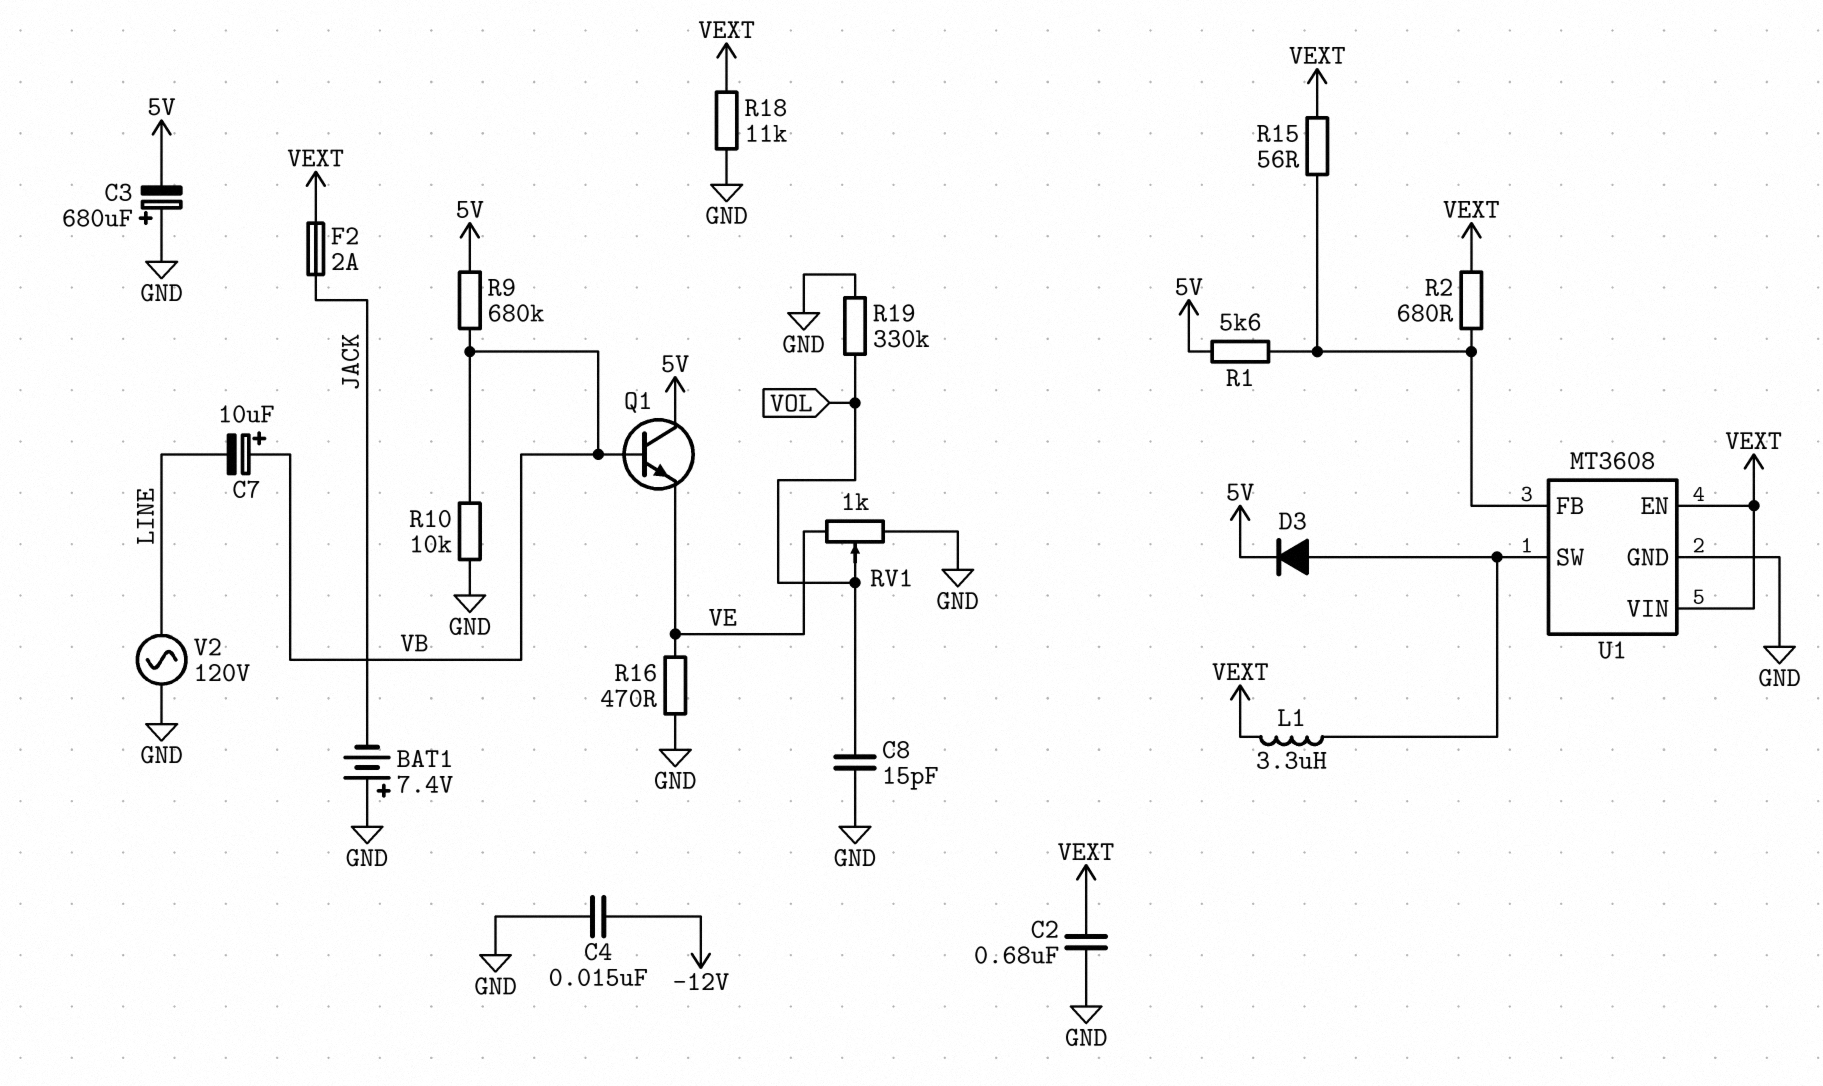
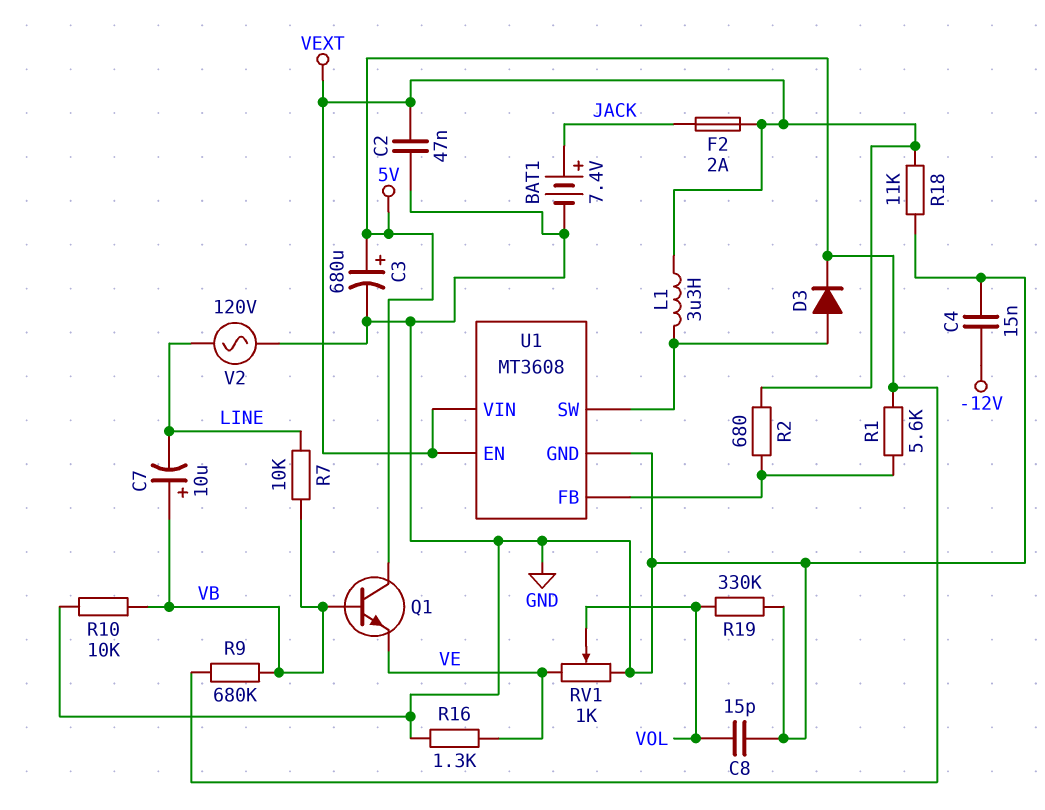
BAT1: 7.4V (plus GND, minus JACK) -> 7.4V (plus JACK, minus GND)
C2: 680nF (GND, VEXT) -> 47nF (GND, VEXT)
C3: 680uF (plus GND, minus 5V) -> 680uF (plus 5V, minus GND)
R7: none -> 10k (LINE, VB)
R15: 56 (U1/FB, VEXT) -> none
R16: 470 (GND, VE) -> 1.3k (GND, VE)

